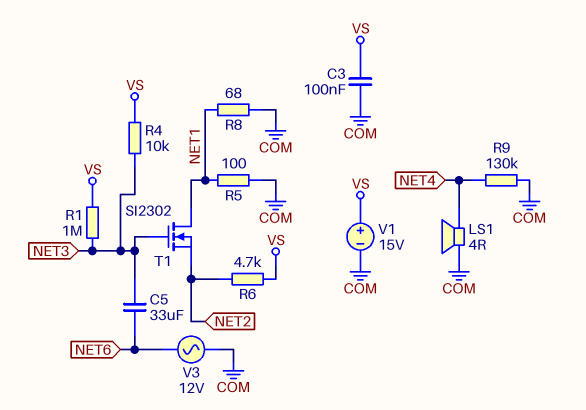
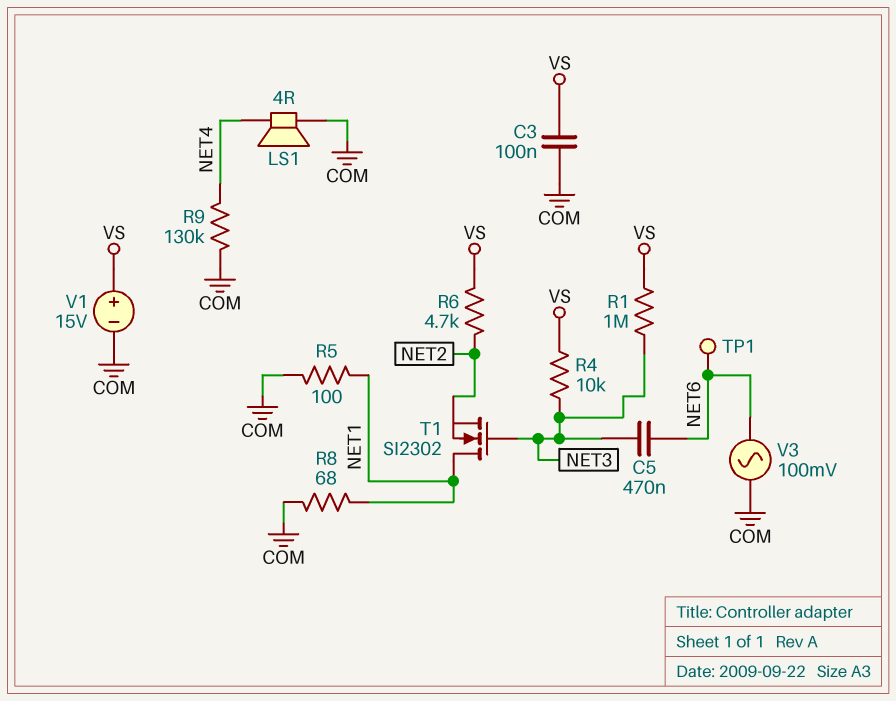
C5: 33uF (NET3, NET6) -> 470nF (NET3, NET6)
TP1: none -> test point (NET6)
V3: AC 12V (COM, NET6) -> AC 100mV (COM, NET6)

